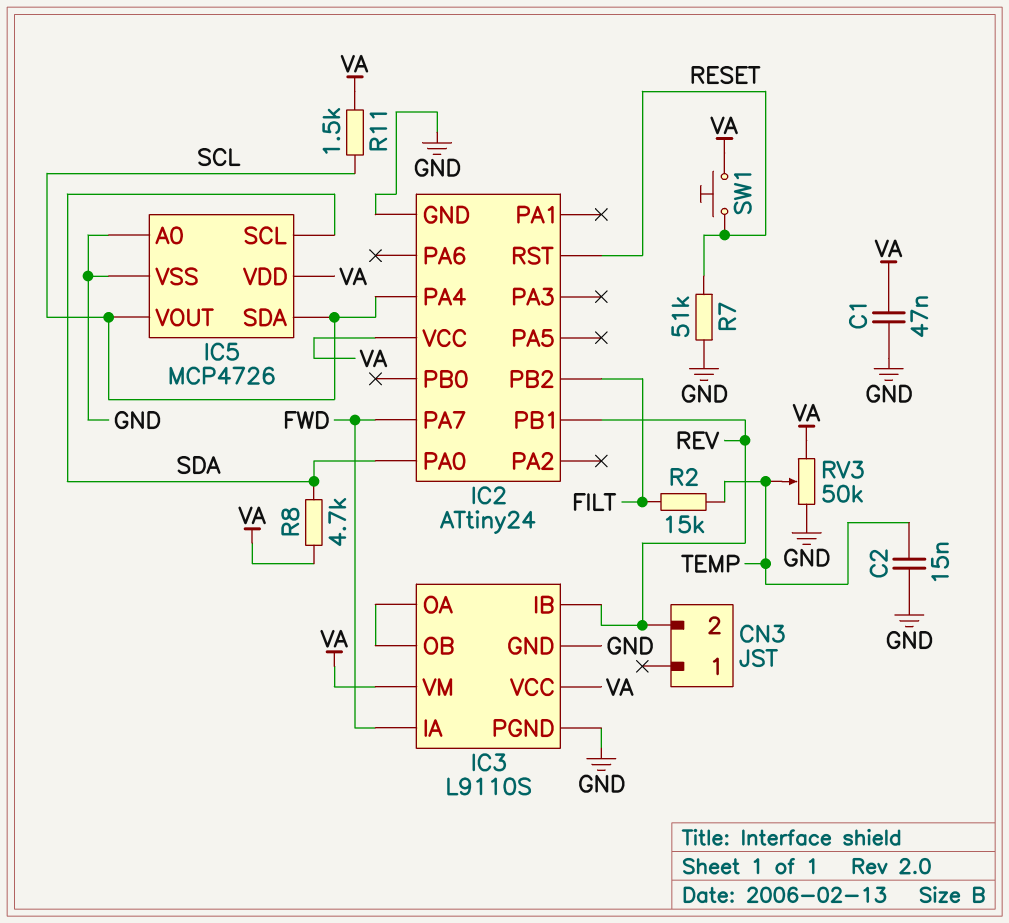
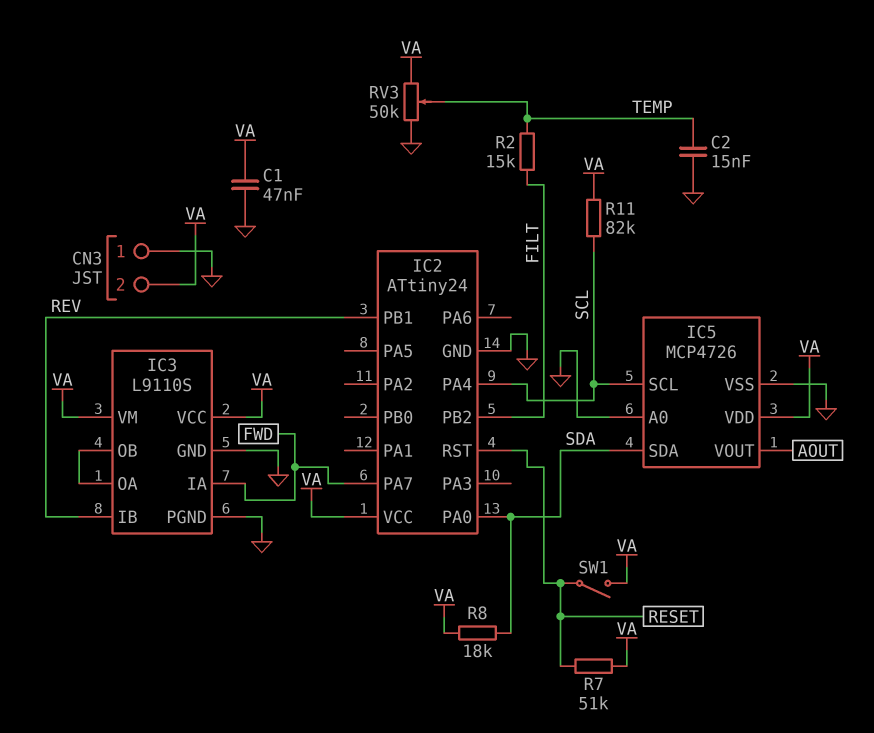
CN3 pin 1: none -> GND
CN3 pin 2: REV -> VA
IC5 pin SCL: SDA -> SCL
IC5 pin SDA: SCL -> SDA
IC5 pin VOUT: SCL -> AOUT
R7: 51k (GND, RESET) -> 51k (RESET, VA)
R8: 4.7k (SDA, VA) -> 18k (SDA, VA)
R11: 1.5k (SCL, VA) -> 82k (SCL, VA)
SW1: button (RESET, VA) -> switch (RESET, VA)

